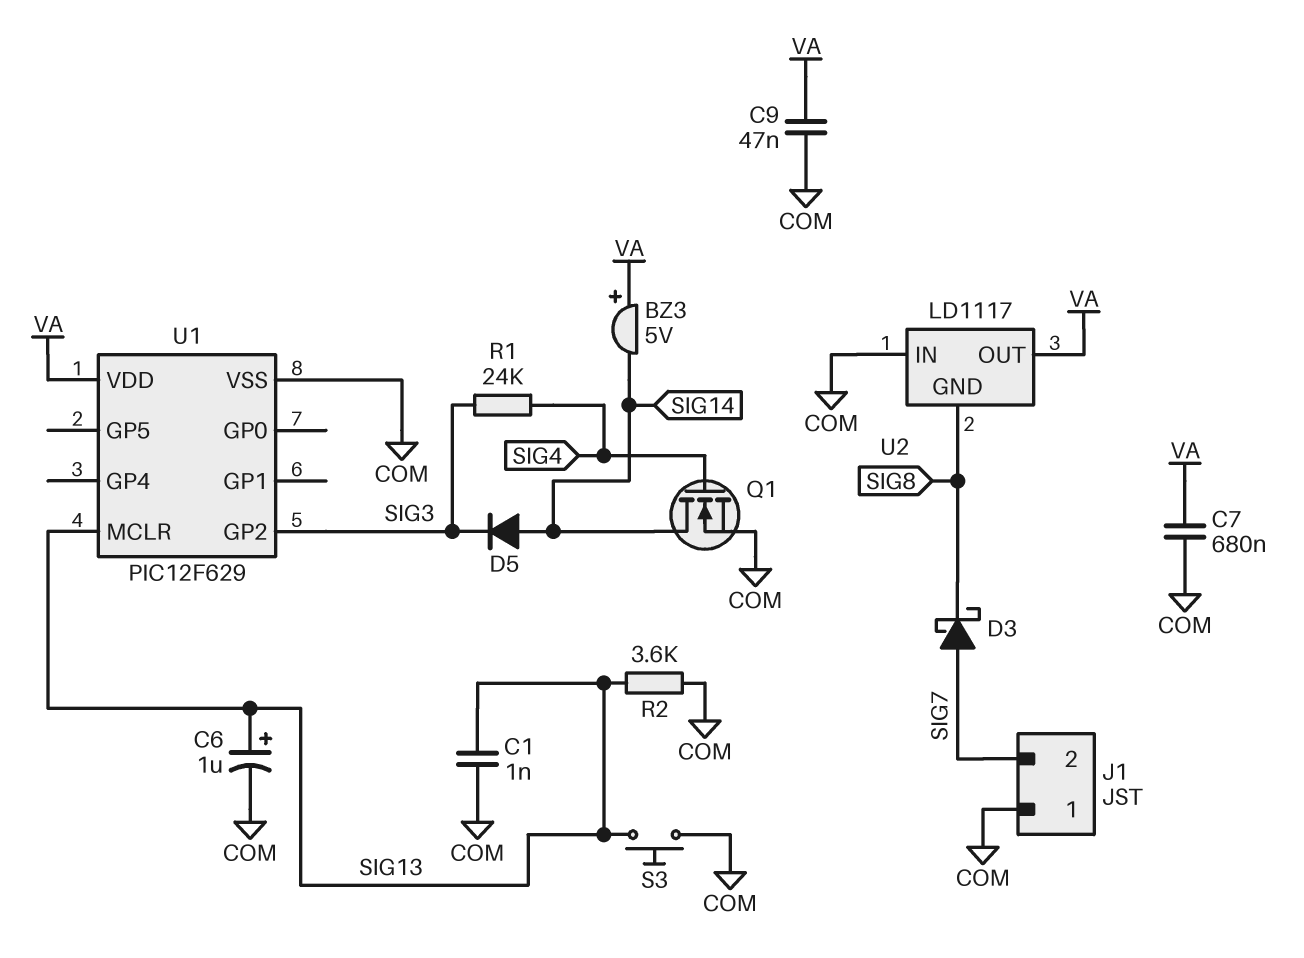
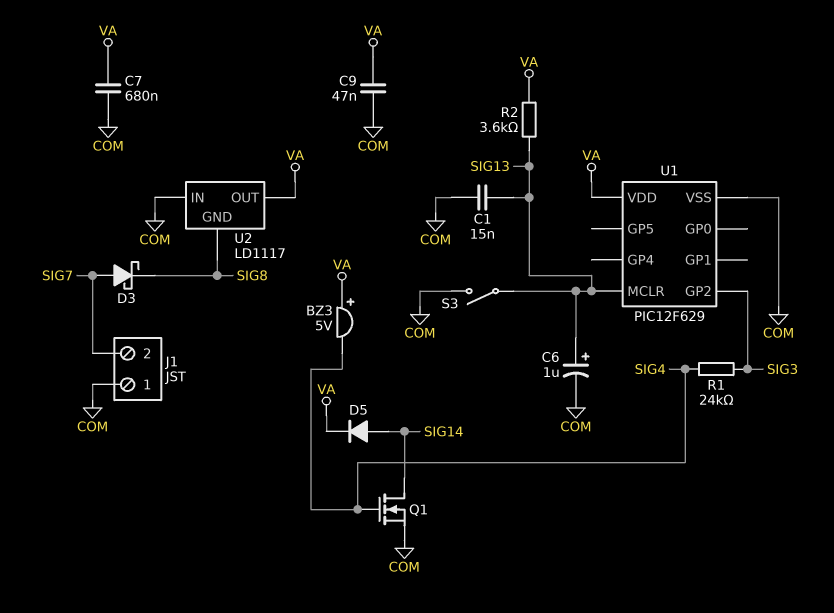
BZ3: buzzer 5V (plus VA, minus SIG14) -> buzzer 5V (plus VA, minus SIG4)
C1: 1nF (COM, SIG13) -> 15nF (COM, SIG13)
D5: diode (A SIG14, K SIG3) -> diode (A SIG14, K VA)
R2: 3.6k (COM, SIG13) -> 3.6k (SIG13, VA)
S3: button (COM, SIG13) -> switch (COM, SIG13)

